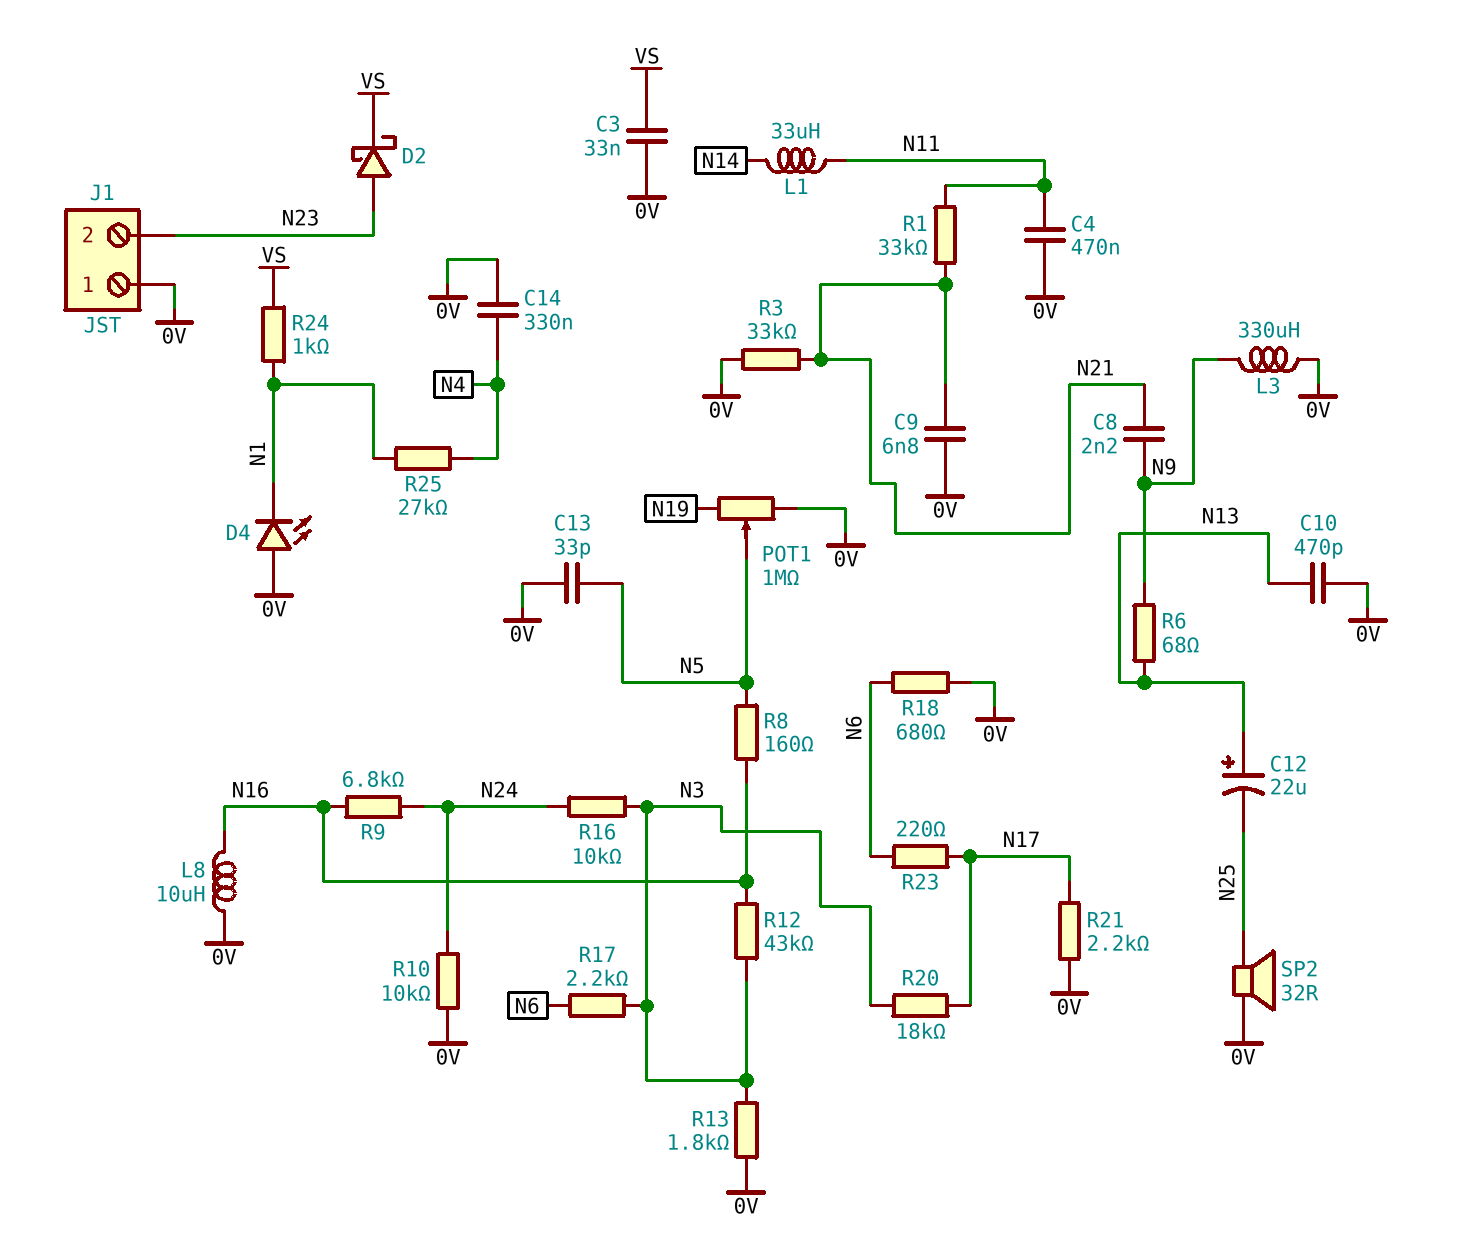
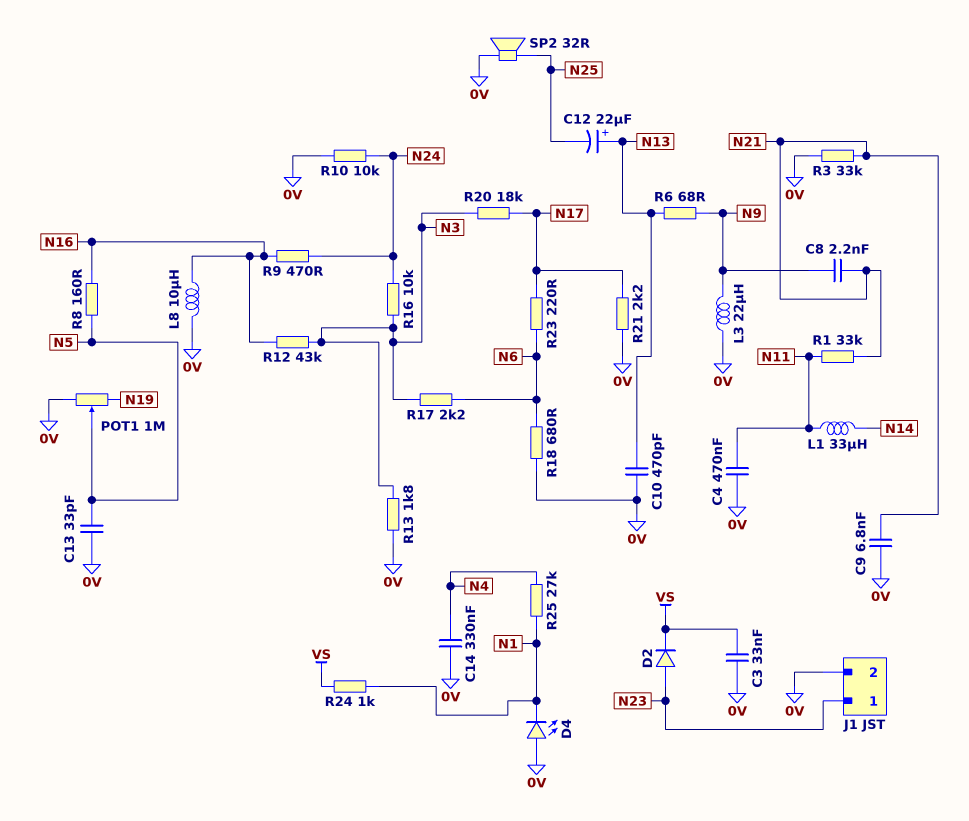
D2: schottky (A N23, K VS) -> diode (A N23, K VS)
J1 pin 1: 0V -> N23
J1 pin 2: N23 -> 0V
L3: 330uH (0V, N9) -> 22uH (0V, N9)
R9: 6.8k (N16, N24) -> 470 (N16, N24)

